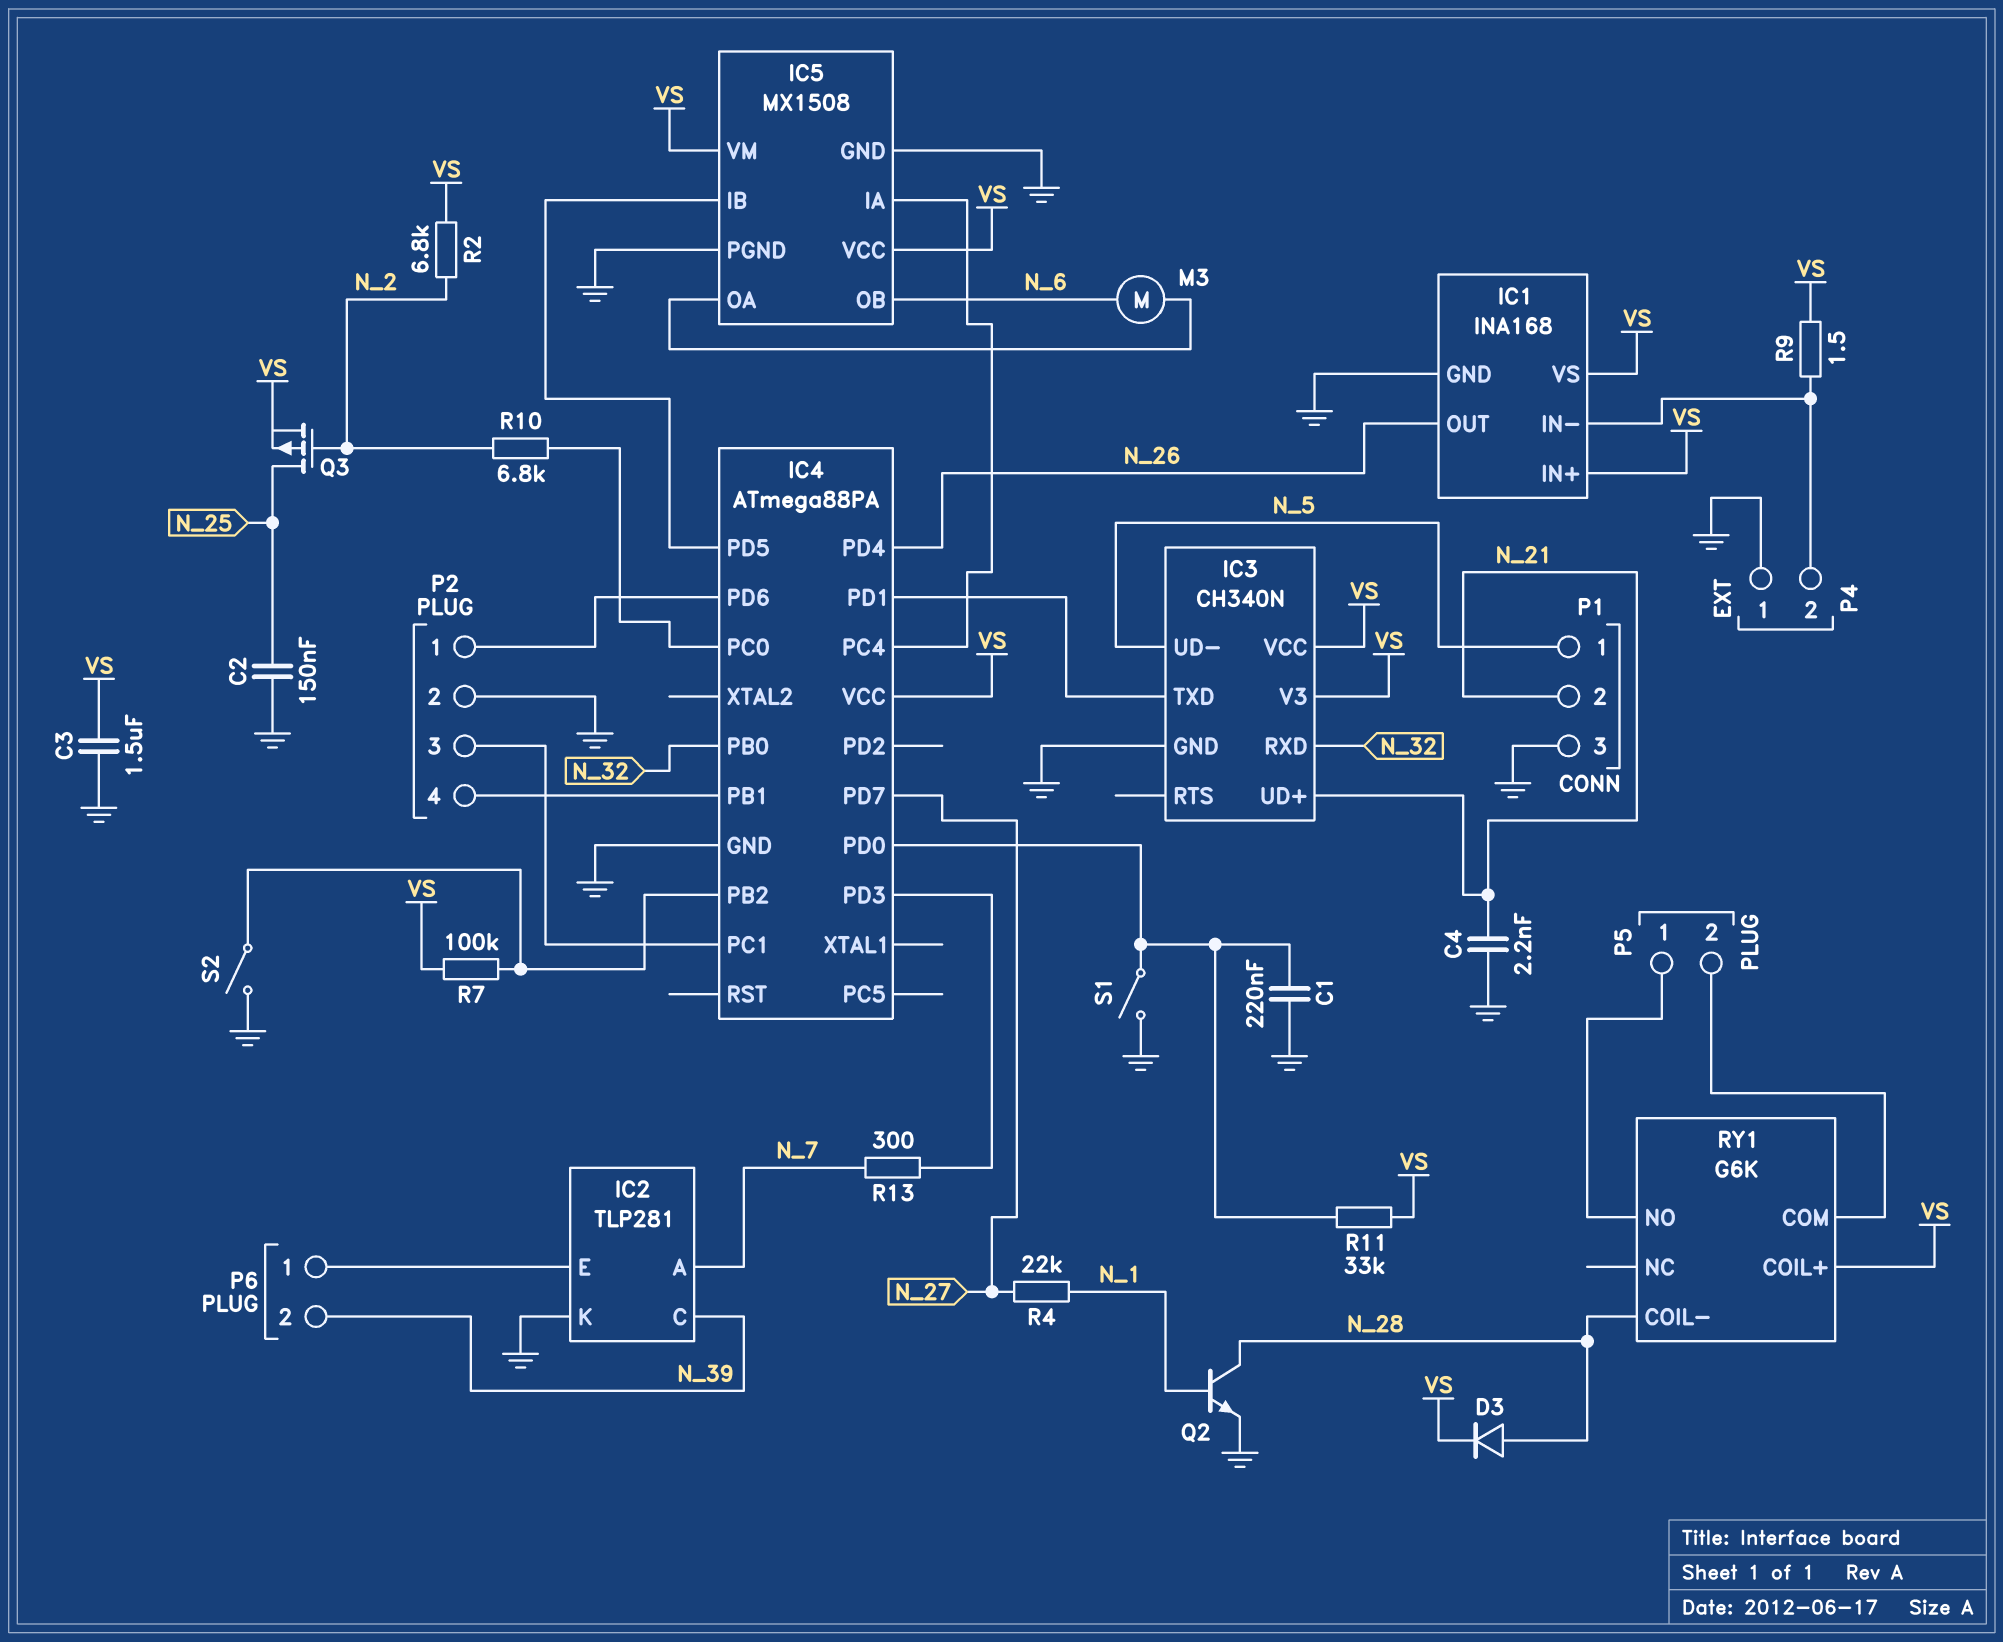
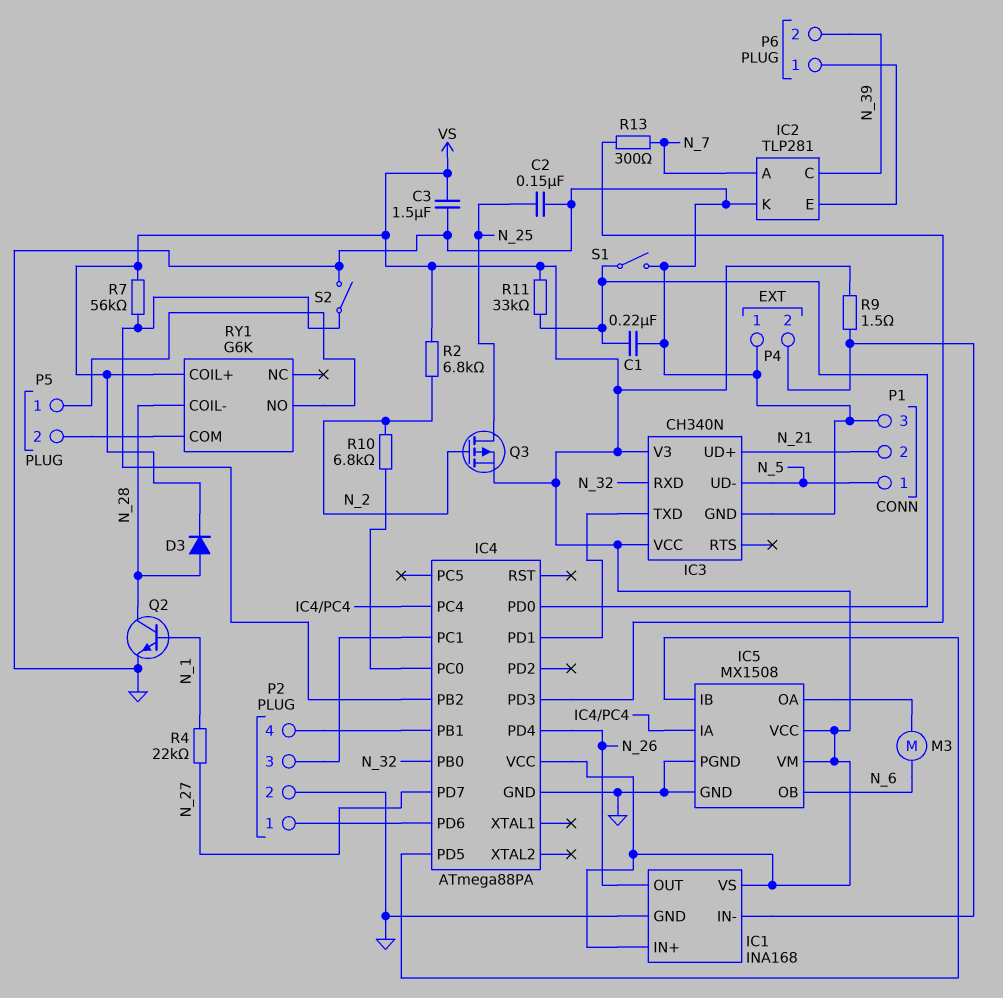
C4: 2.2nF (GND, N_21) -> none
R7: 100k (IC4/PB2, VS) -> 56k (IC4/PB2, VS)

